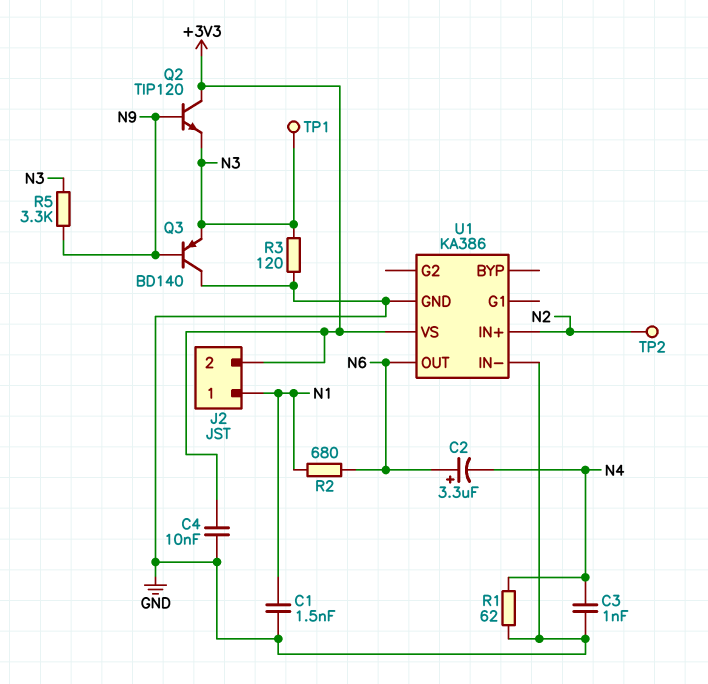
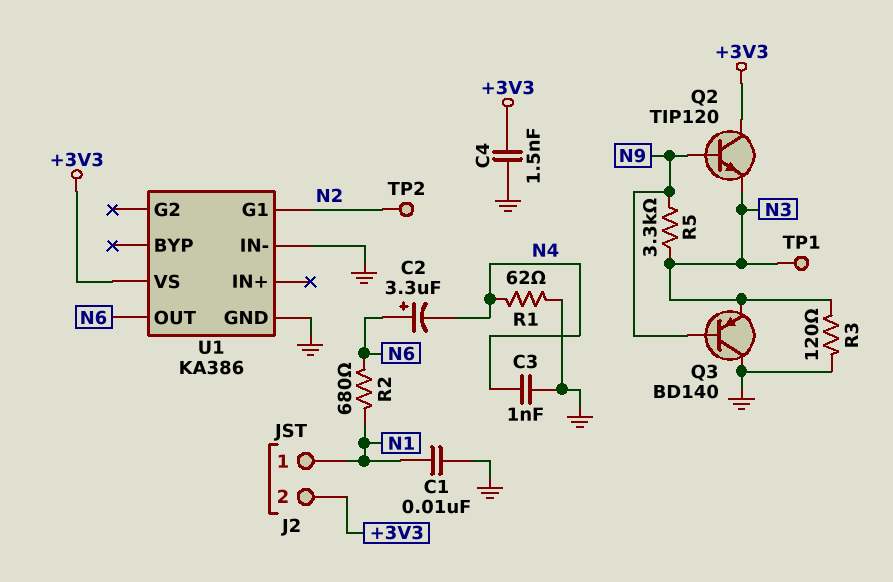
C1: 1.5nF (GND, N1) -> 10nF (GND, N1)
C4: 10nF (+3V3, GND) -> 1.5nF (+3V3, GND)
U1 pin G1: none -> N2
U1 pin IN+: N2 -> none

